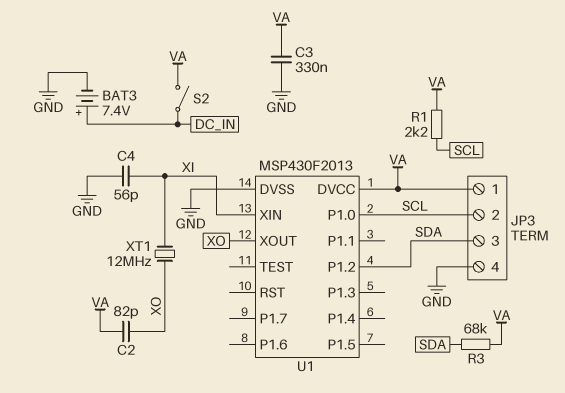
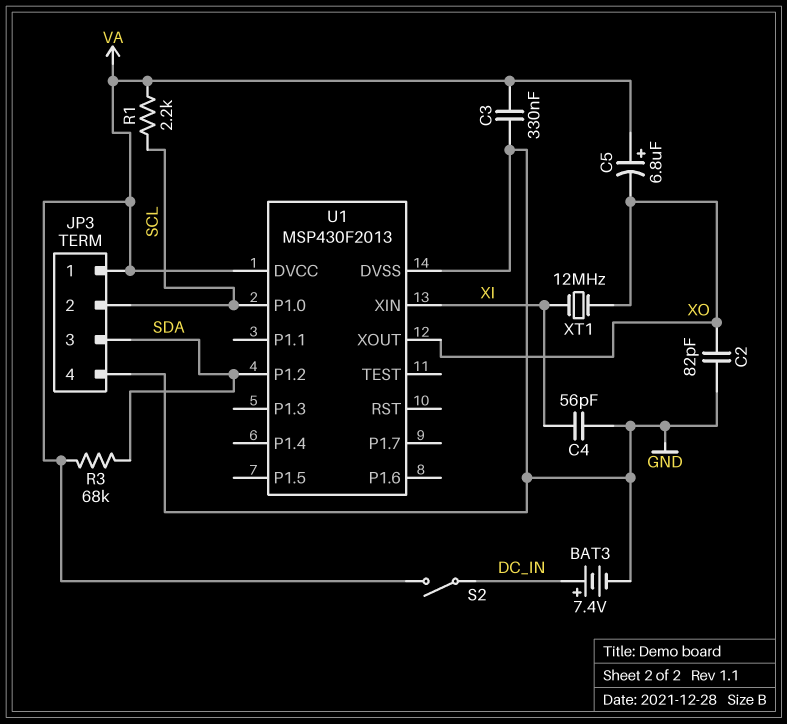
C2: 82pF (VA, XO) -> 82pF (GND, XO)
C5: none -> 6.8uF (plus VA, minus XO)

